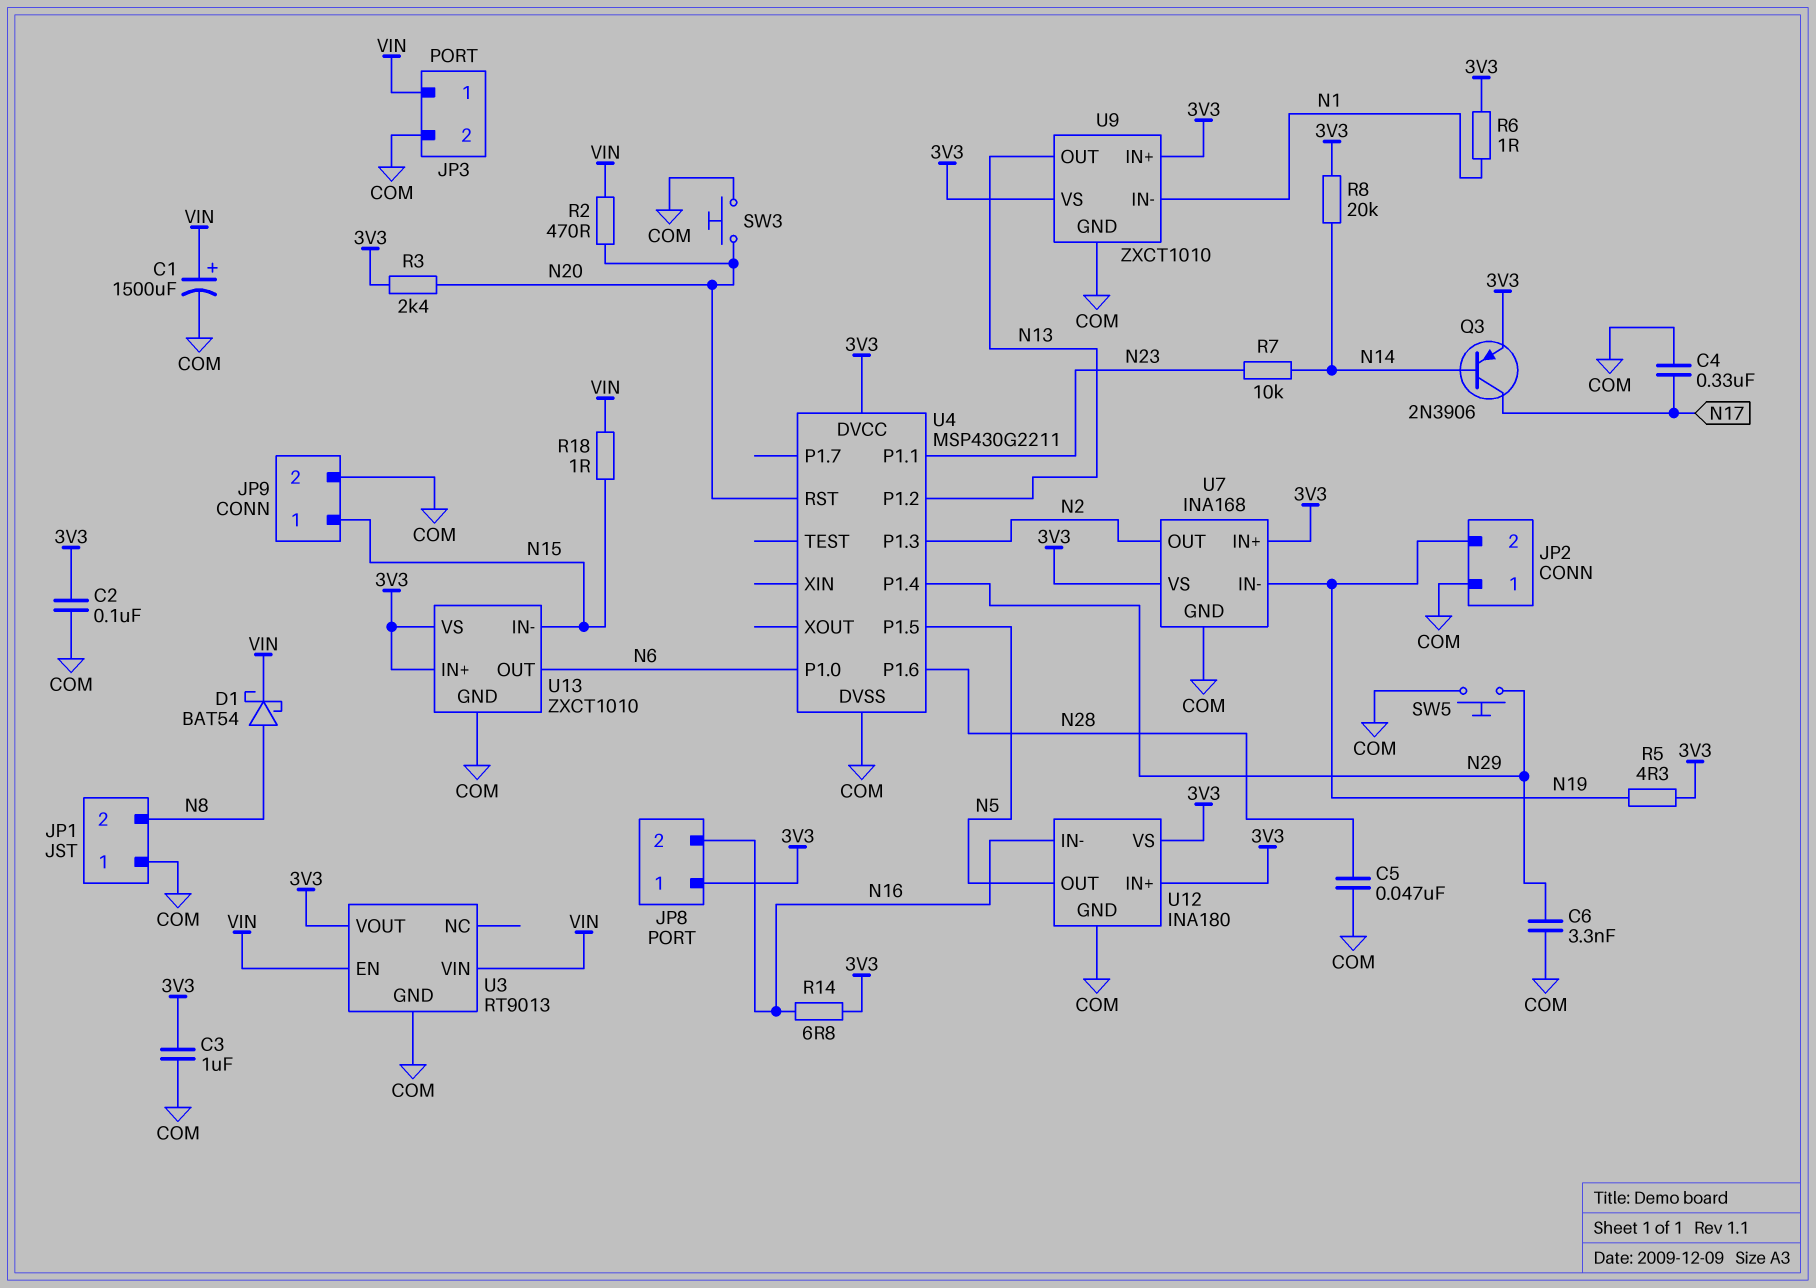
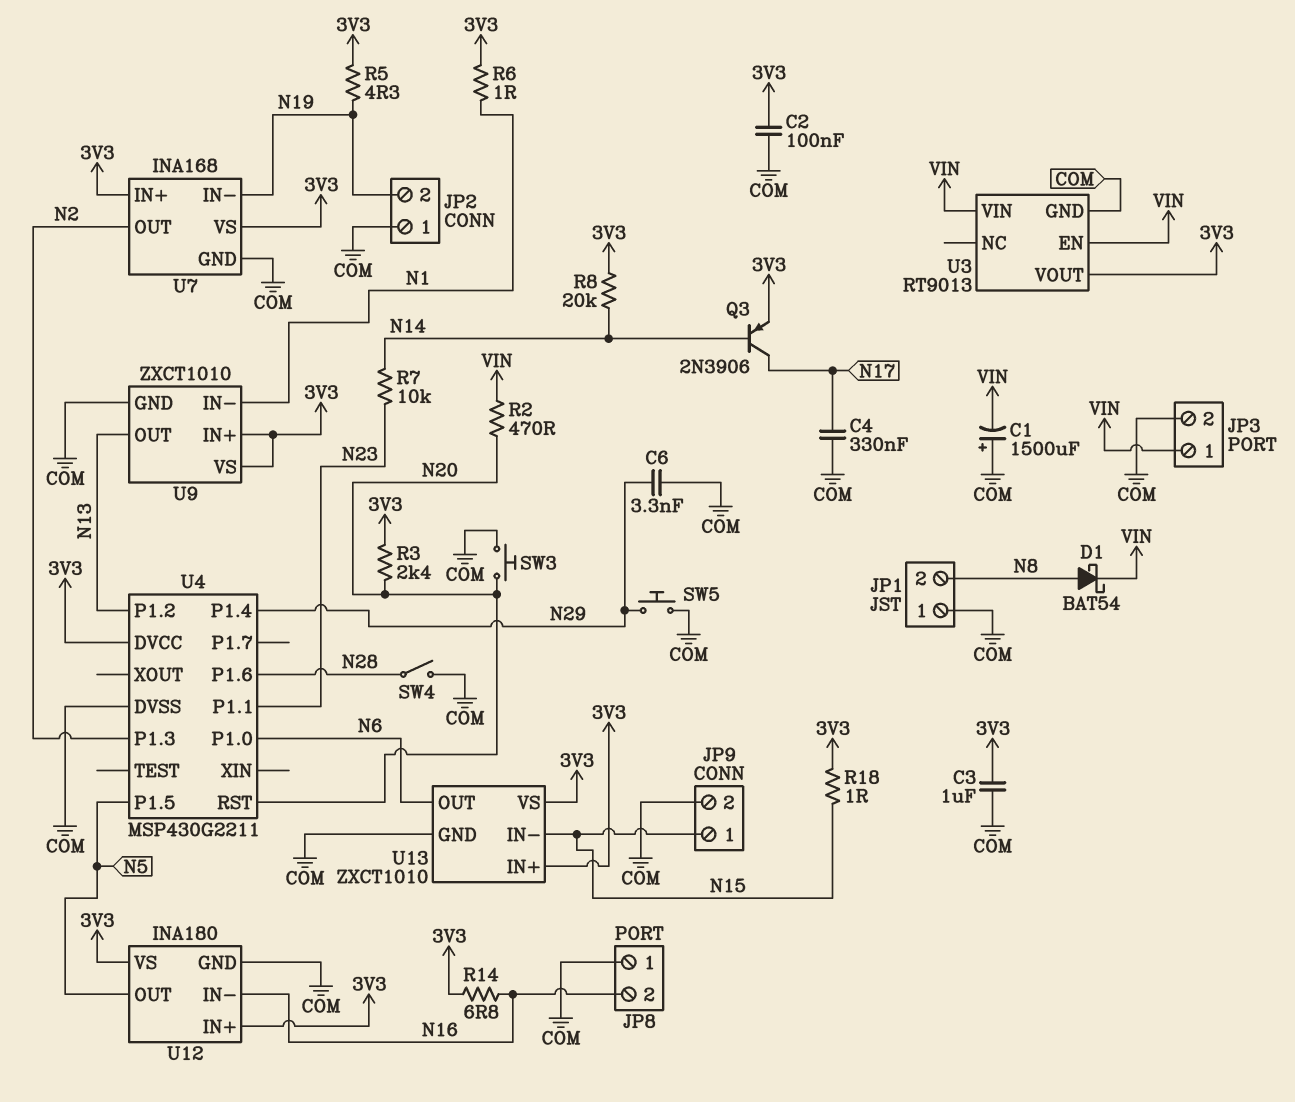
C1: 1500uF (plus VIN, minus COM) -> 1500uF (plus COM, minus VIN)
C5: 47nF (COM, N28) -> none
JP8 pin 1: 3V3 -> COM
R18: 1 (N15, VIN) -> 1 (3V3, N15)
SW4: none -> switch (COM, N28)

